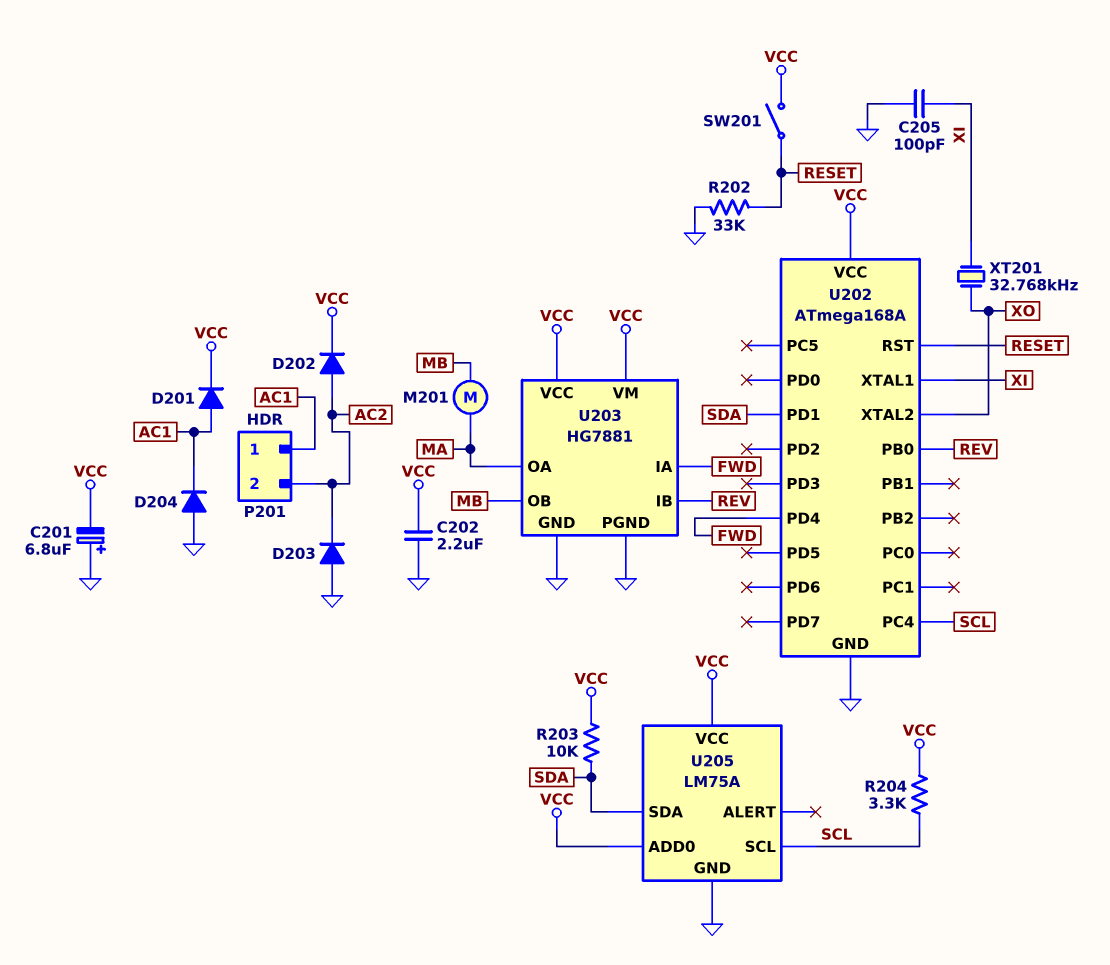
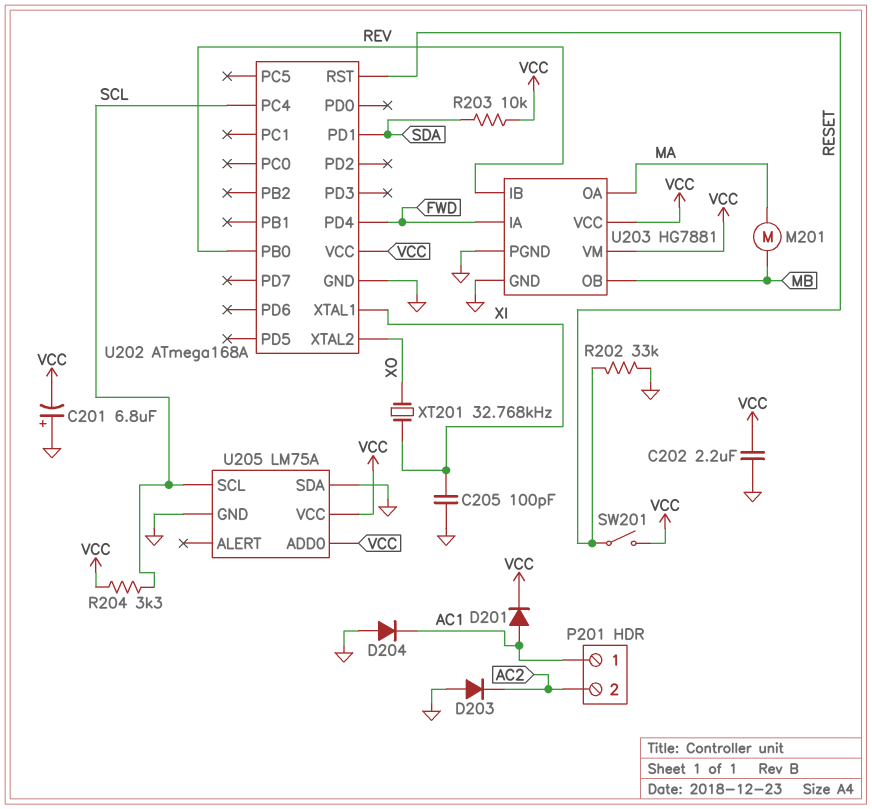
D202: diode (A AC2, K VCC) -> none
U205 pin SDA: SDA -> GND

